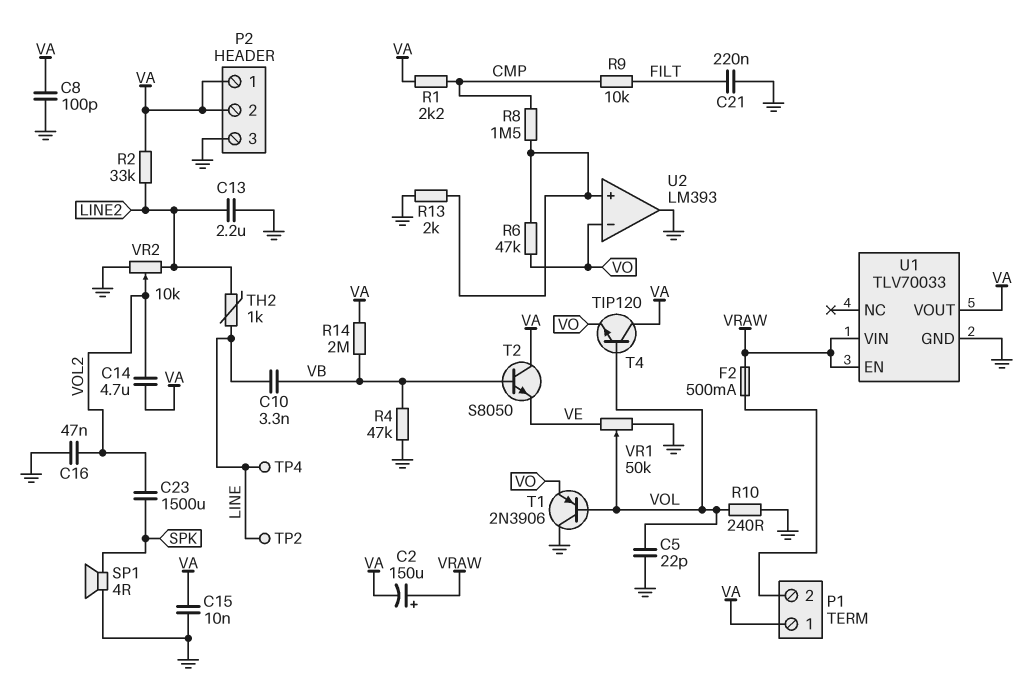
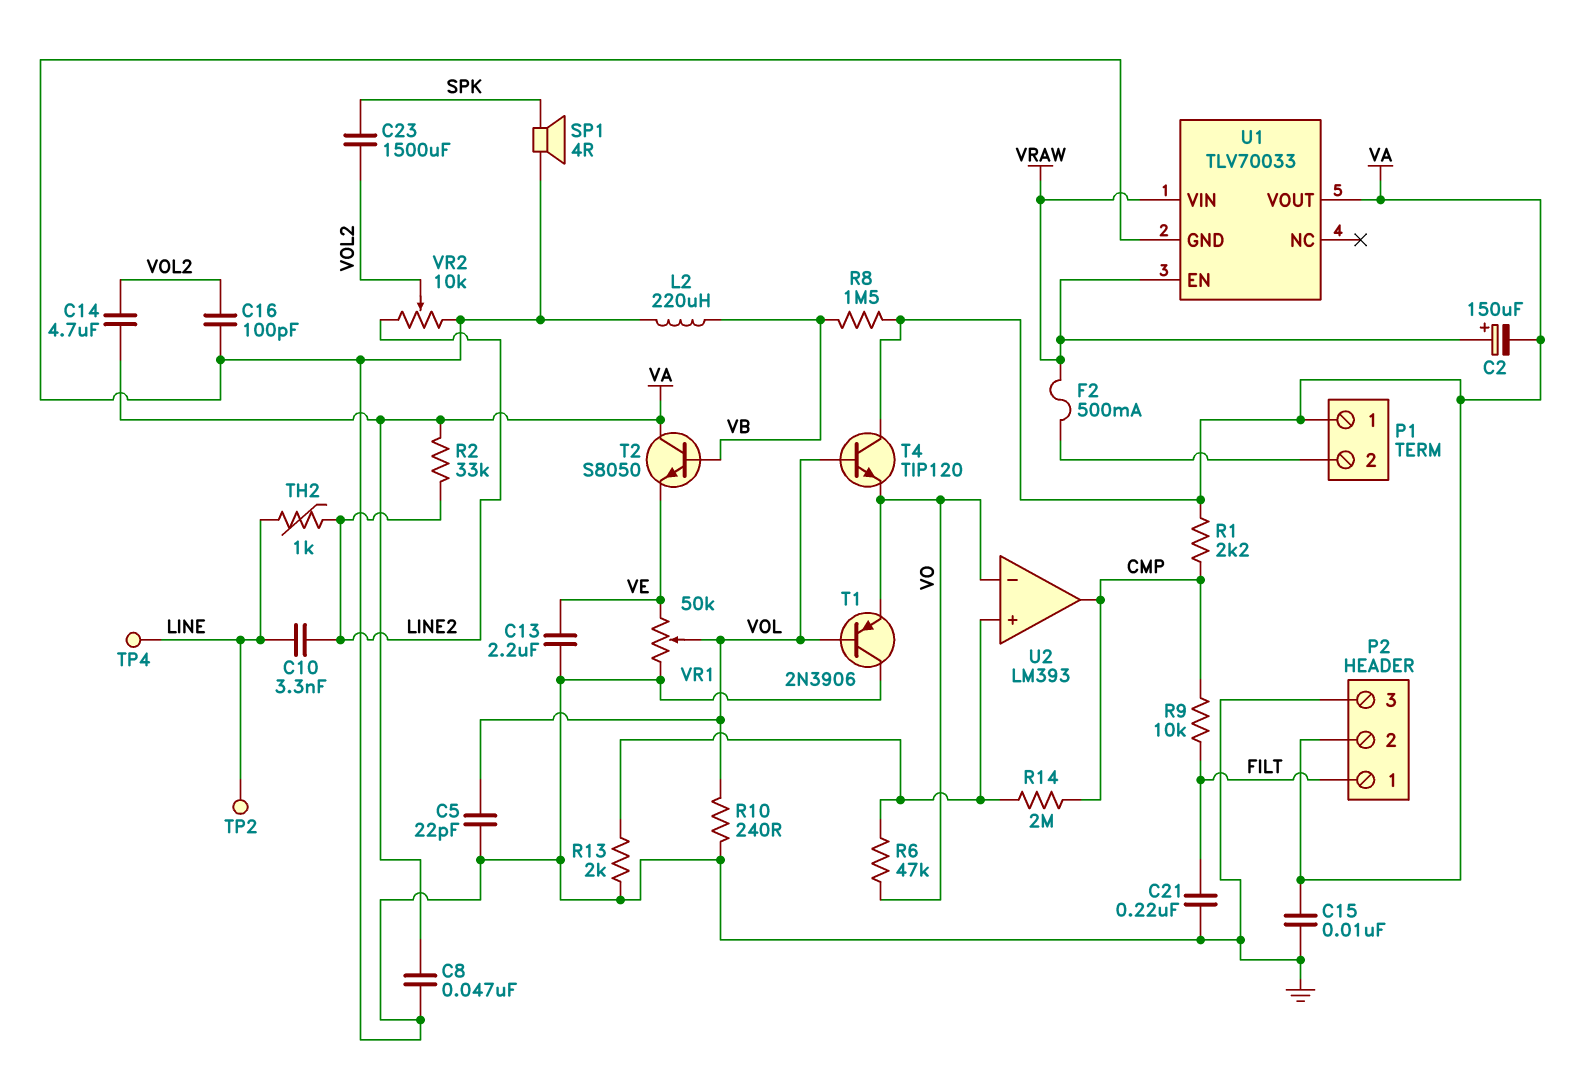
C8: 100pF (GND, VA) -> 47nF (GND, VA)
C10: 3.3nF (LINE, VB) -> 3.3nF (LINE, LINE2)
C13: 2.2uF (GND, LINE2) -> 2.2uF (GND, VE)
C16: 47nF (GND, VOL2) -> 100pF (GND, VOL2)
L2: none -> 220uH (GND, VB)
P2 pin 1: VA -> FILT
R4: 47k (GND, VB) -> none
R8: 1.5M (CMP, U2/in+) -> 1.5M (VA, VB)
R14: 2M (VA, VB) -> 2M (CMP, U2/in+)
U2 pin out: GND -> CMP

